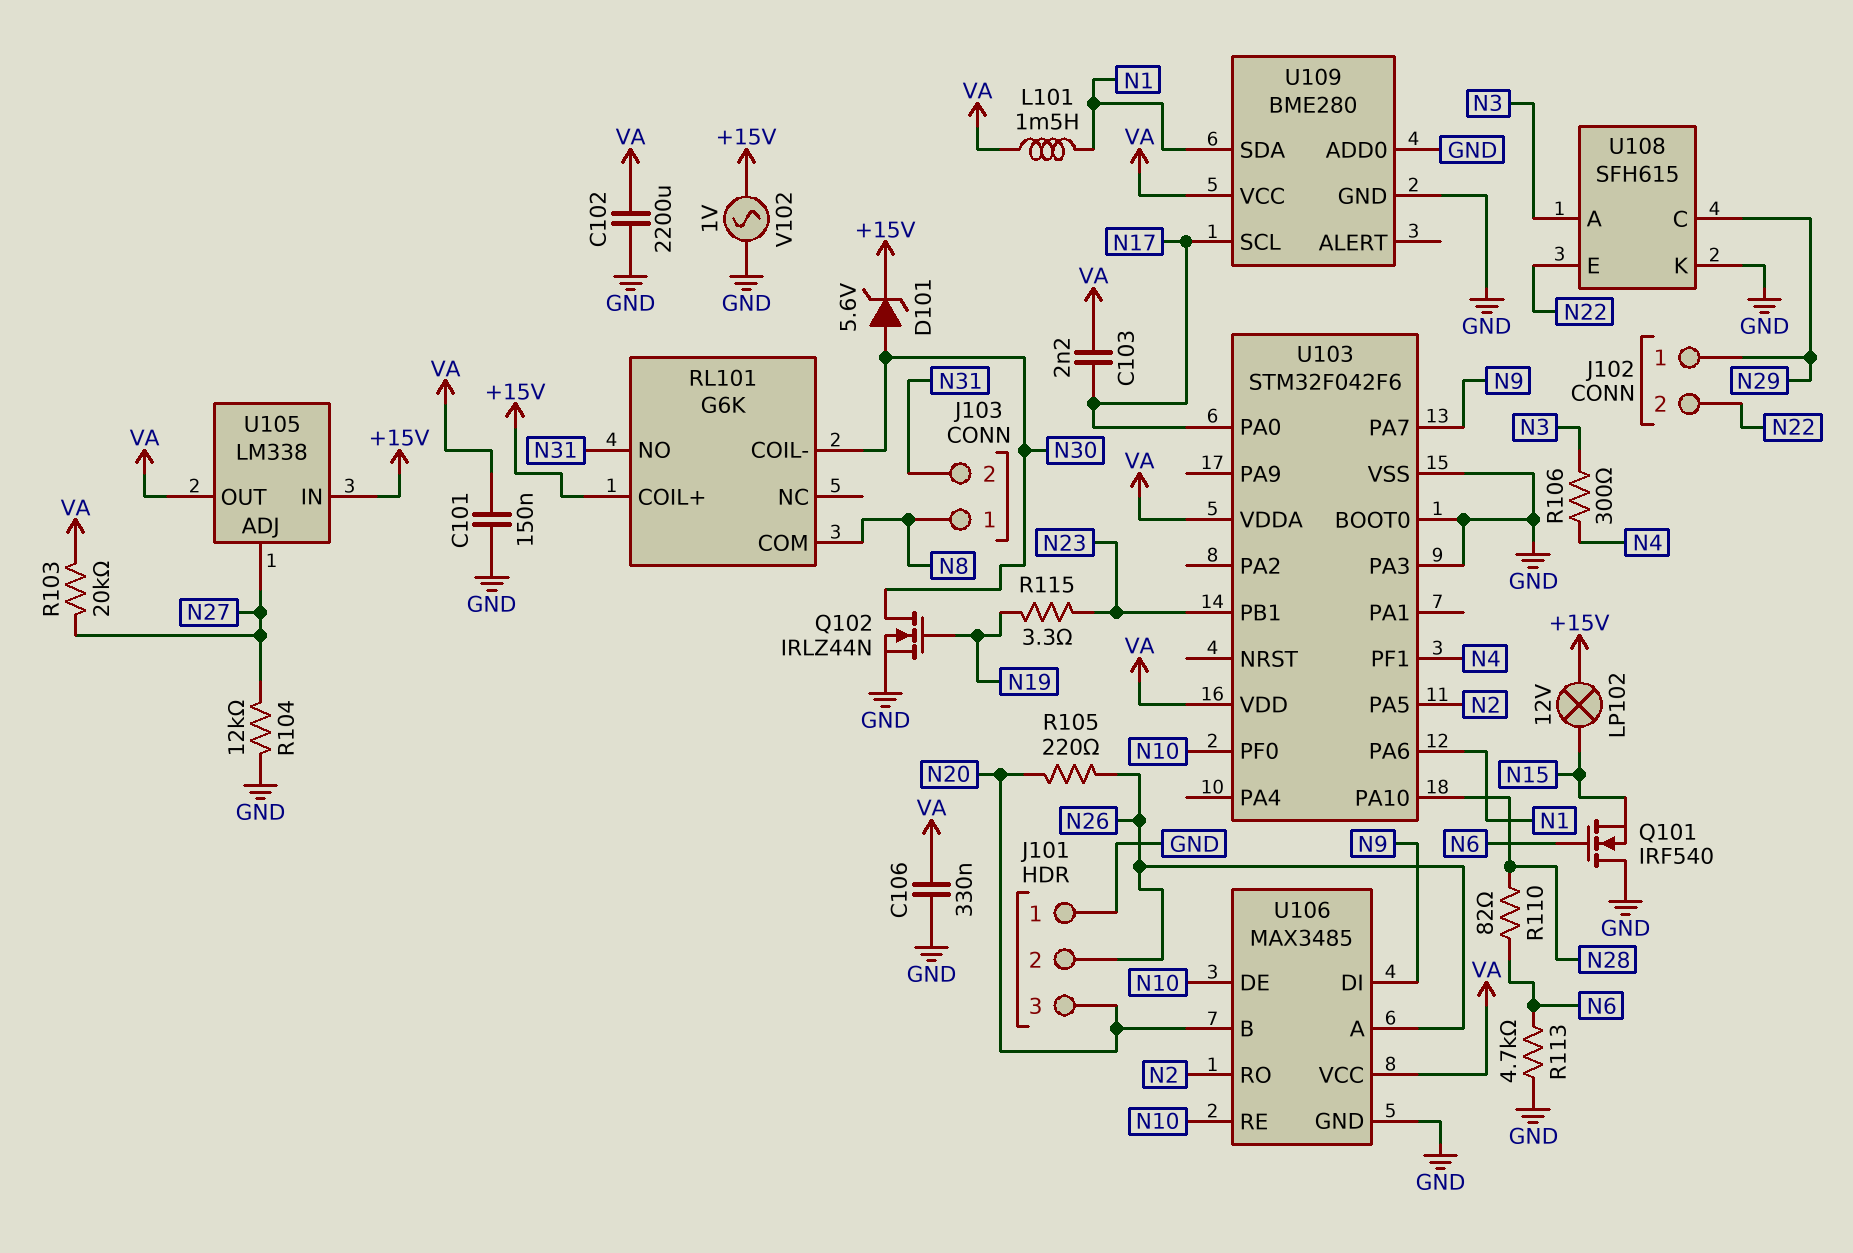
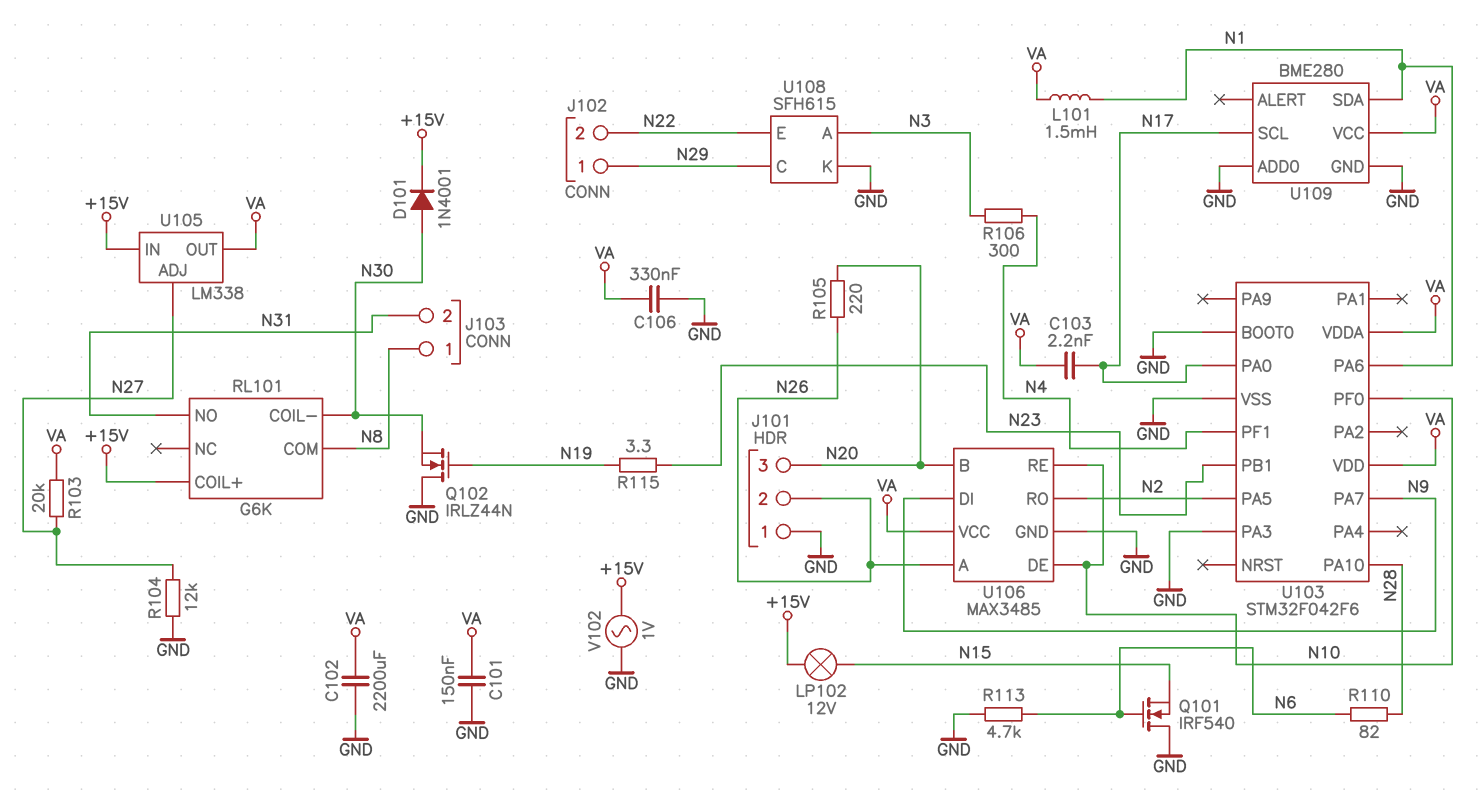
D101: zener 5.6V (A N30, K +15V) -> diode 1N4001 (A N30, K +15V)
Q102: NMOS IRLZ44N (G N19, D N30, S GND) -> NMOS IRLZ44N (G N19, D GND, S N30)

